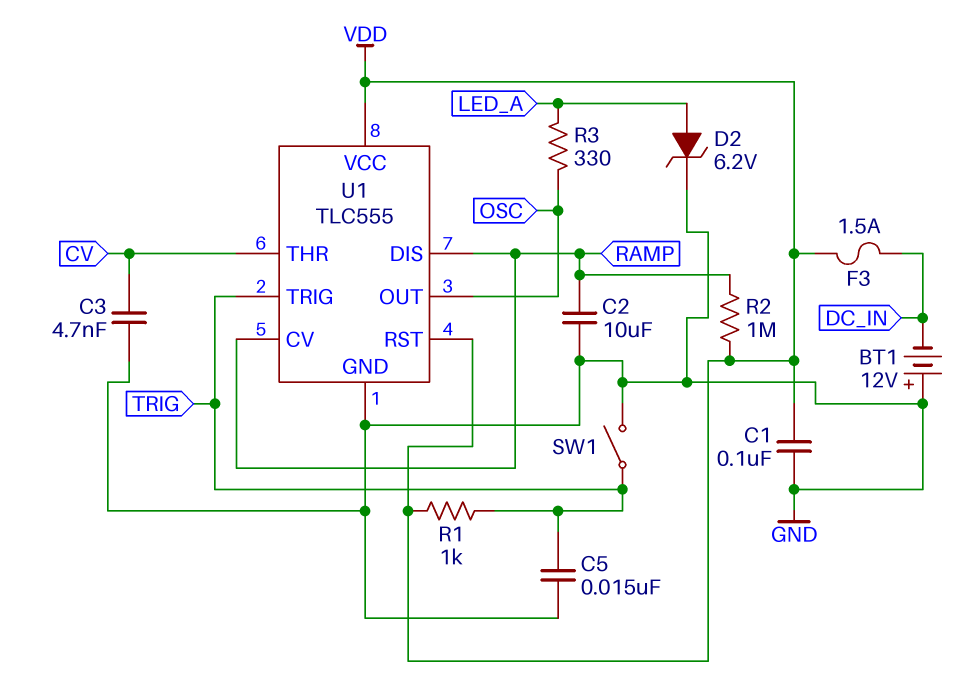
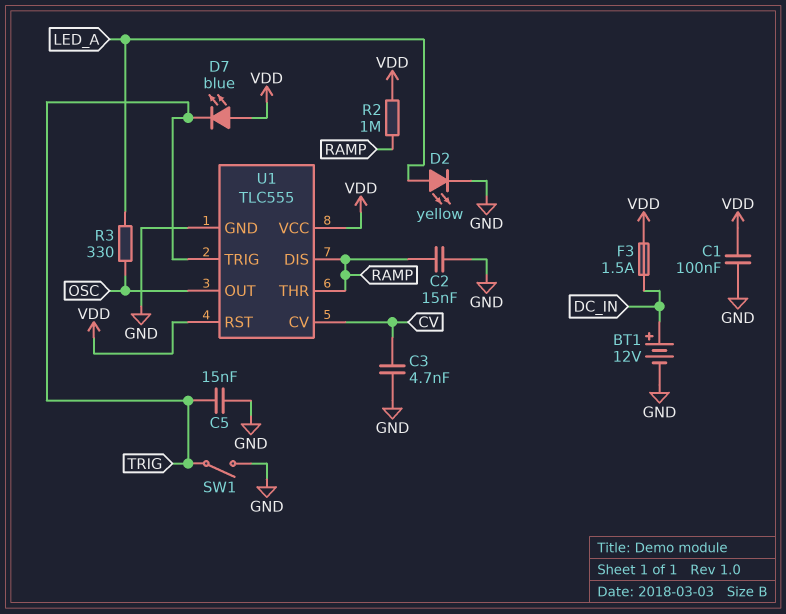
BT1: 12V (plus GND, minus DC_IN) -> 12V (plus DC_IN, minus GND)
C2: 10uF (GND, RAMP) -> 15nF (GND, RAMP)
D2: zener 6.2V (A LED_A, K GND) -> LED yellow (A LED_A, K GND)
D7: none -> LED blue (A VDD, K TRIG)
R1: 1k (TRIG, VDD) -> none
U1 pin CV: RAMP -> CV
U1 pin THR: CV -> RAMP

